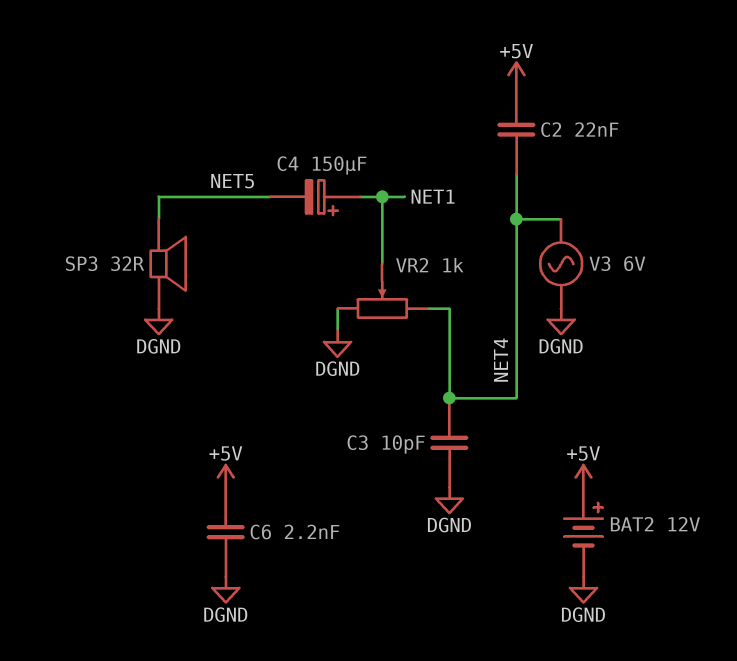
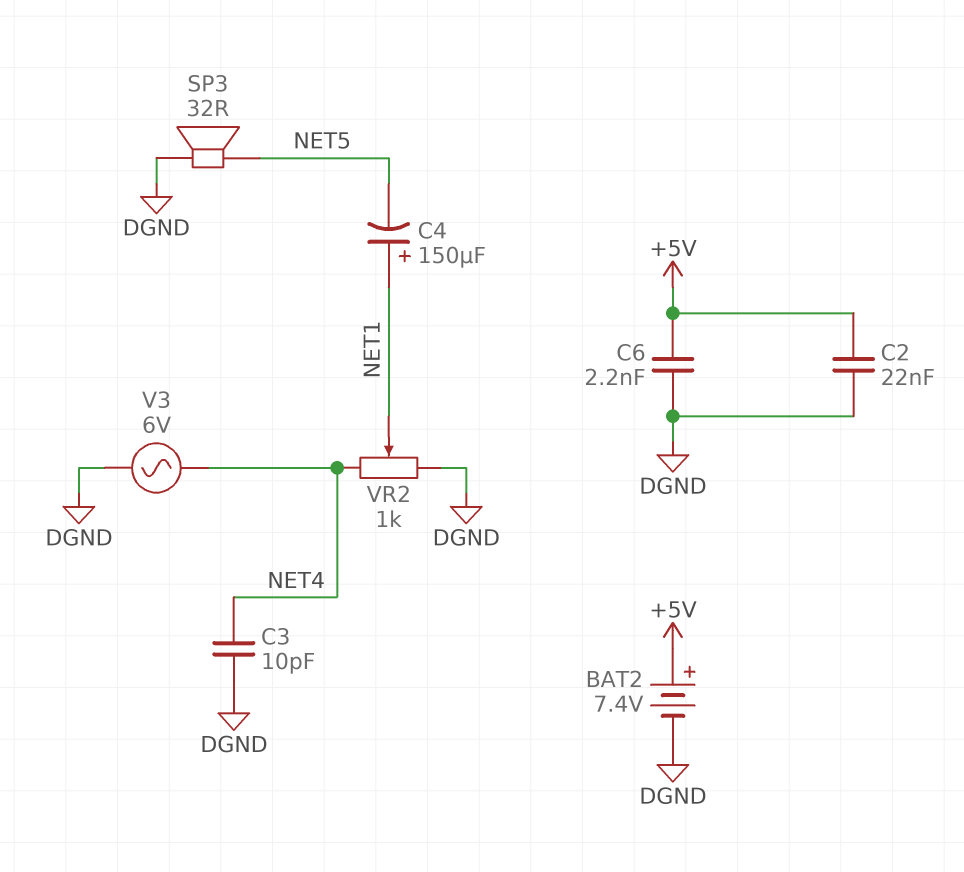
BAT2: 12V (plus +5V, minus DGND) -> 7.4V (plus +5V, minus DGND)
C2: 22nF (+5V, NET4) -> 22nF (+5V, DGND)

